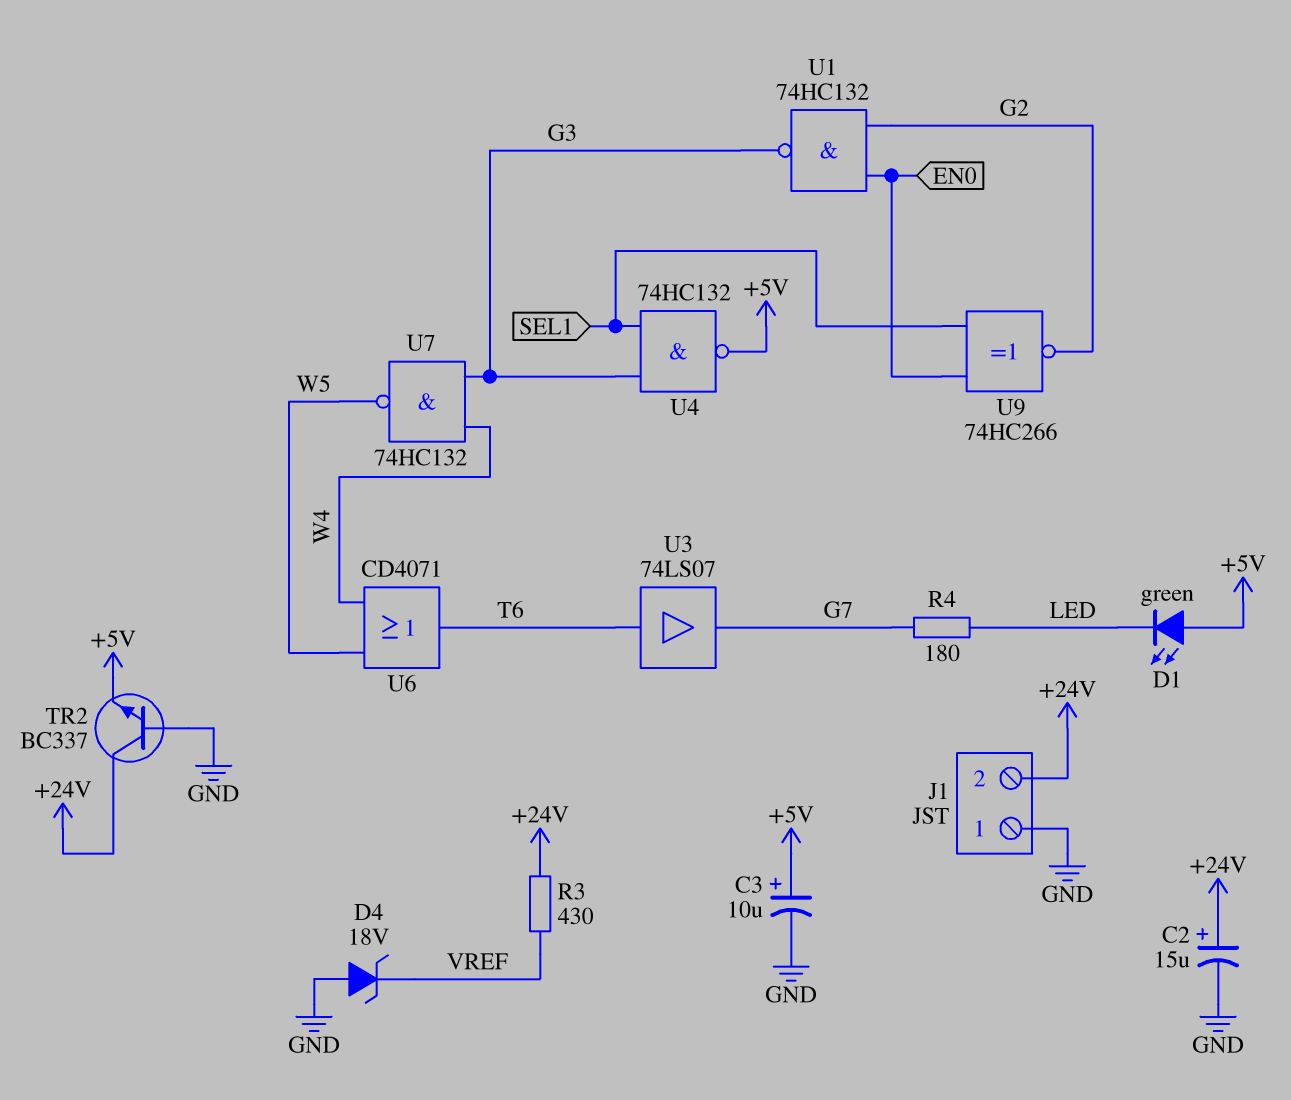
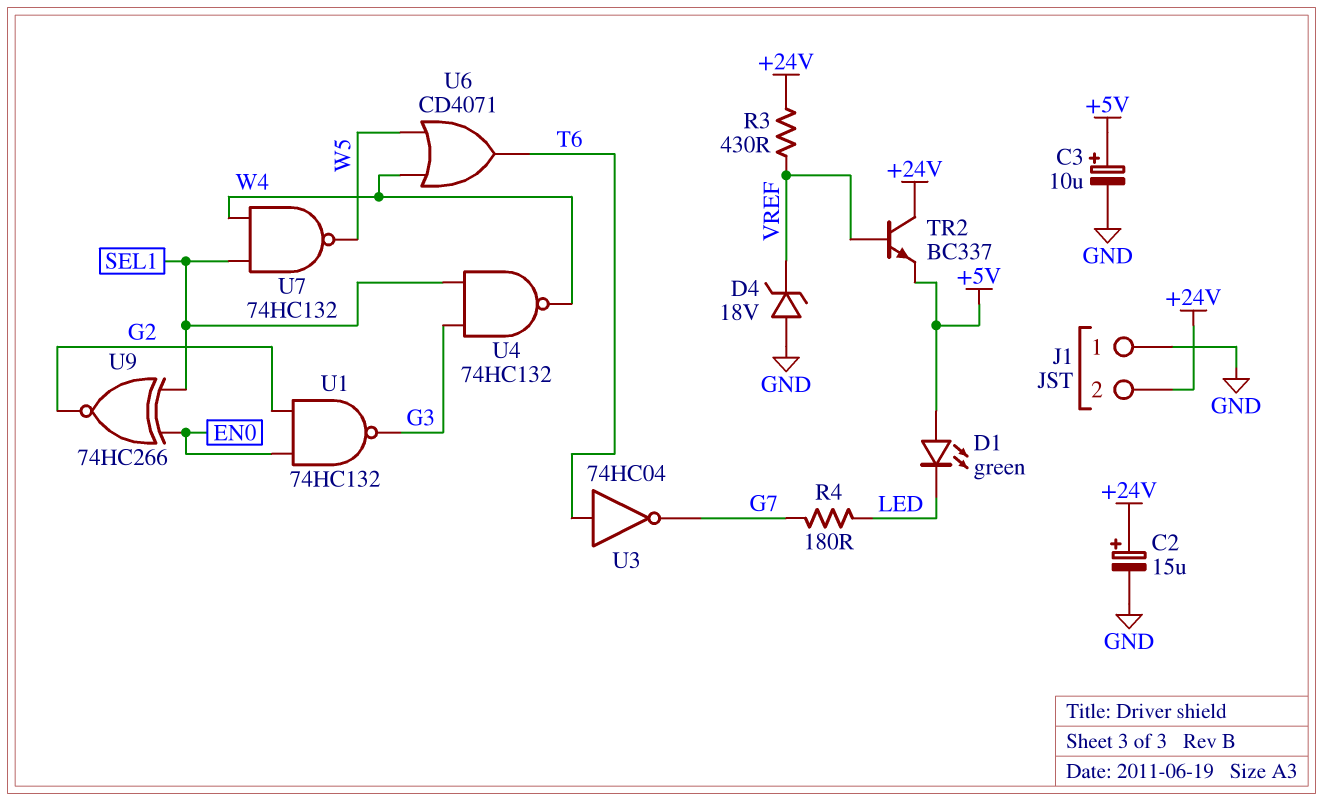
TR2: NPN BC337 (B GND, C +24V, E +5V) -> NPN BC337 (B VREF, C +24V, E +5V)
U3: buffer 74LS07 (in T6, out G7) -> NOT 74HC04 (in T6, out G7)
U4: NAND 74HC132 (in G3, in SEL1, out +5V) -> NAND 74HC132 (in G3, in SEL1, out W4)
U7: NAND 74HC132 (in G3, in W4, out W5) -> NAND 74HC132 (in SEL1, in W4, out W5)

